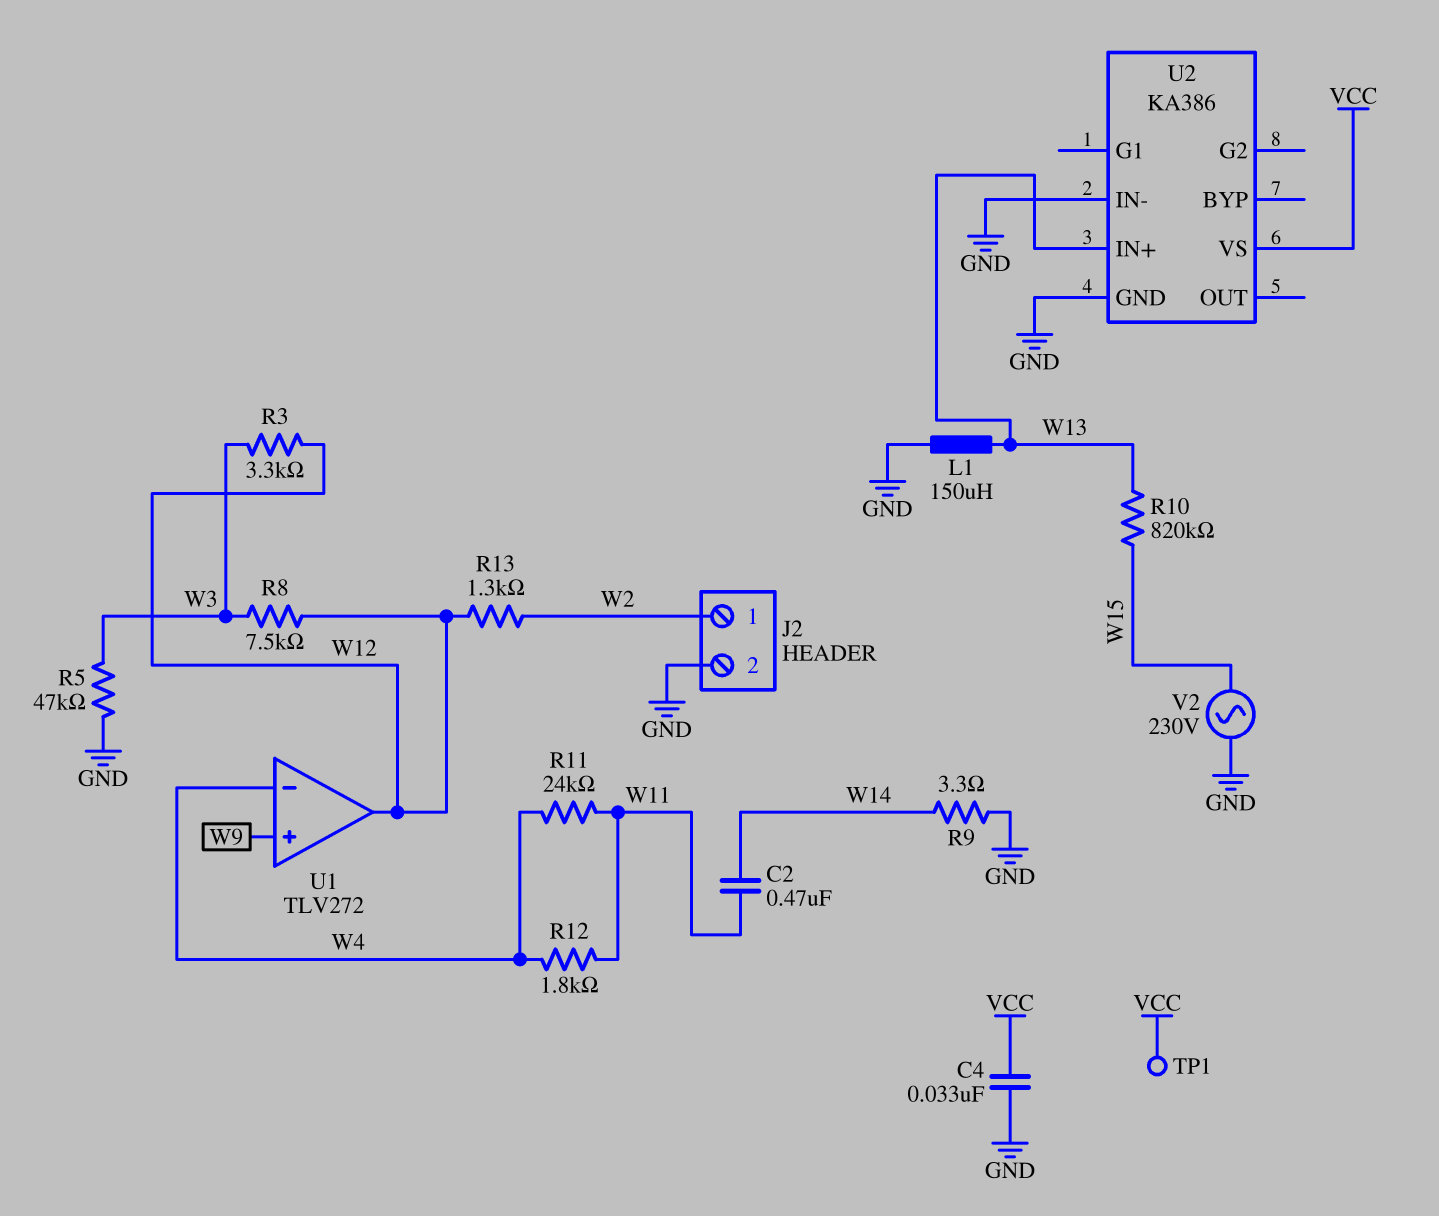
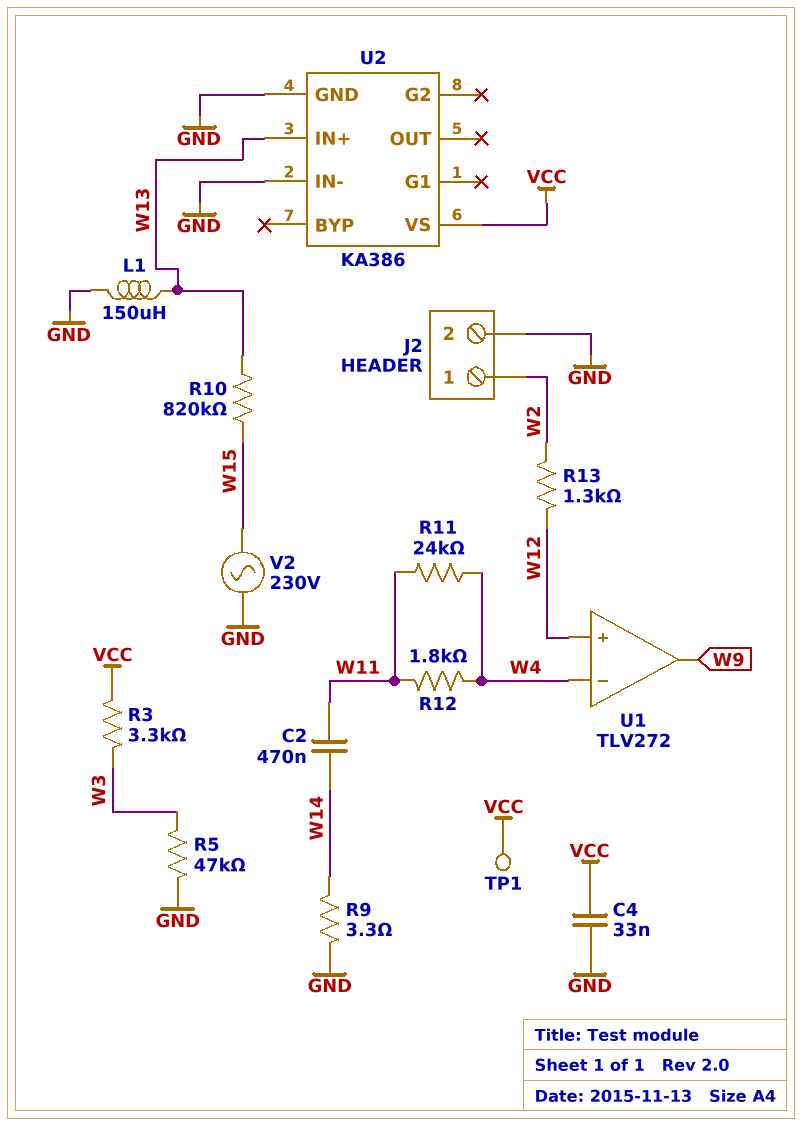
R3: 3.3k (W3, W12) -> 3.3k (VCC, W3)
R8: 7.5k (W3, W12) -> none
U1 pin in+: W9 -> W12
U1 pin out: W12 -> W9

